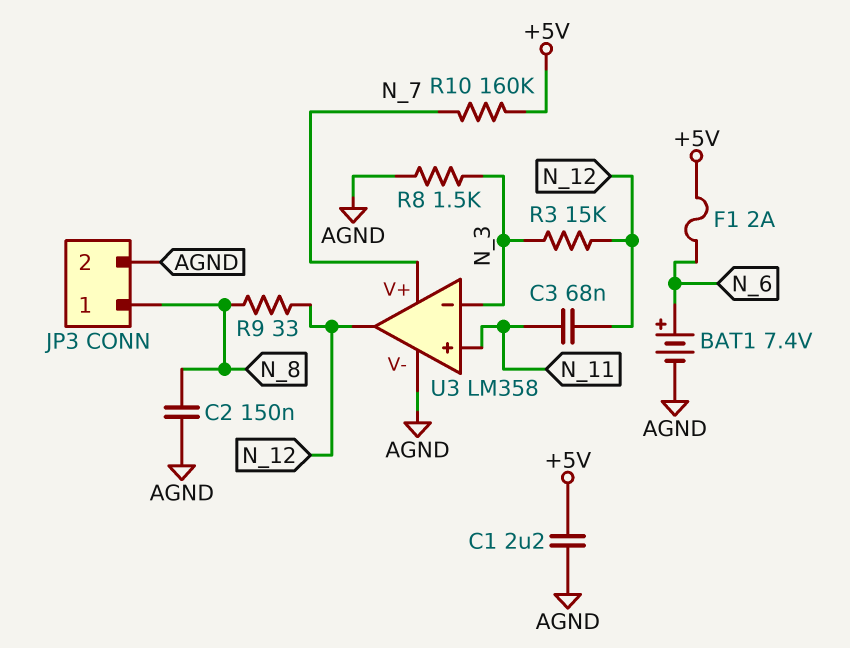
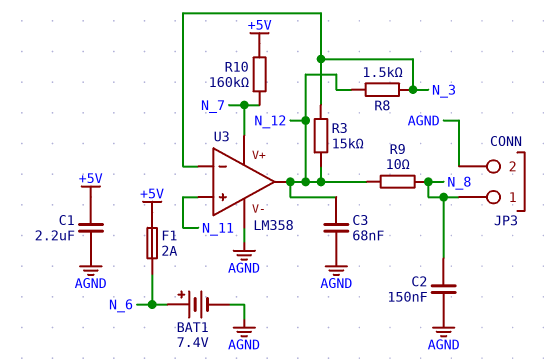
C3: 68nF (N_11, N_12) -> 68nF (AGND, N_12)
R8: 1.5k (AGND, N_3) -> 1.5k (N_3, N_12)
R9: 33 (N_8, N_12) -> 10 (N_8, N_12)

